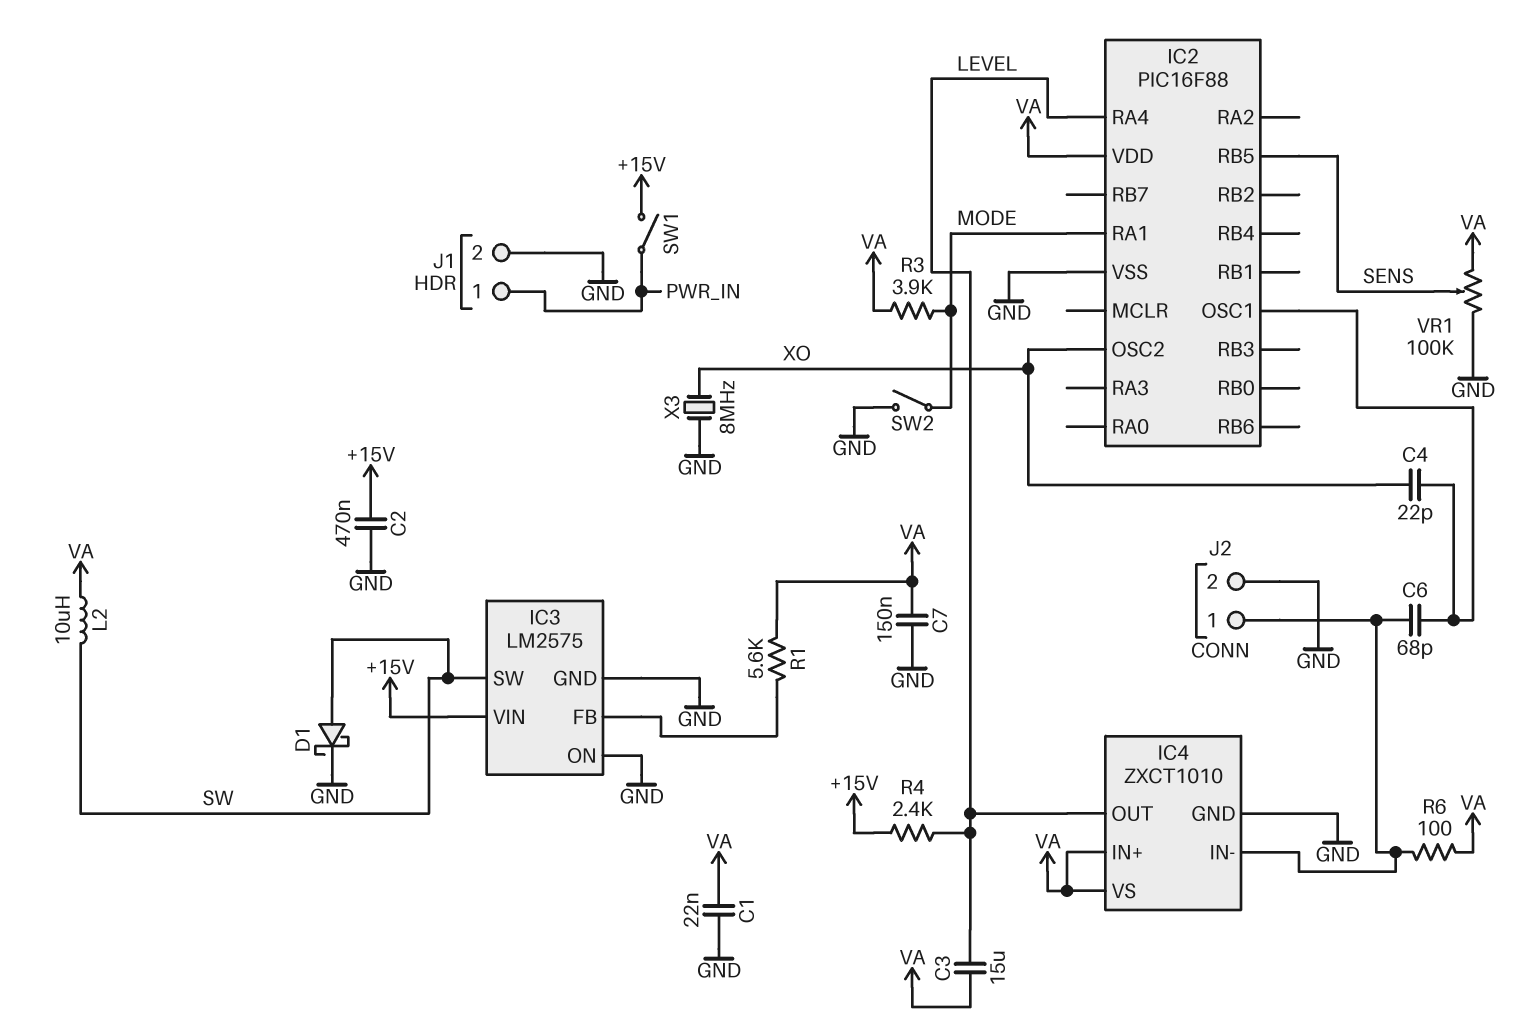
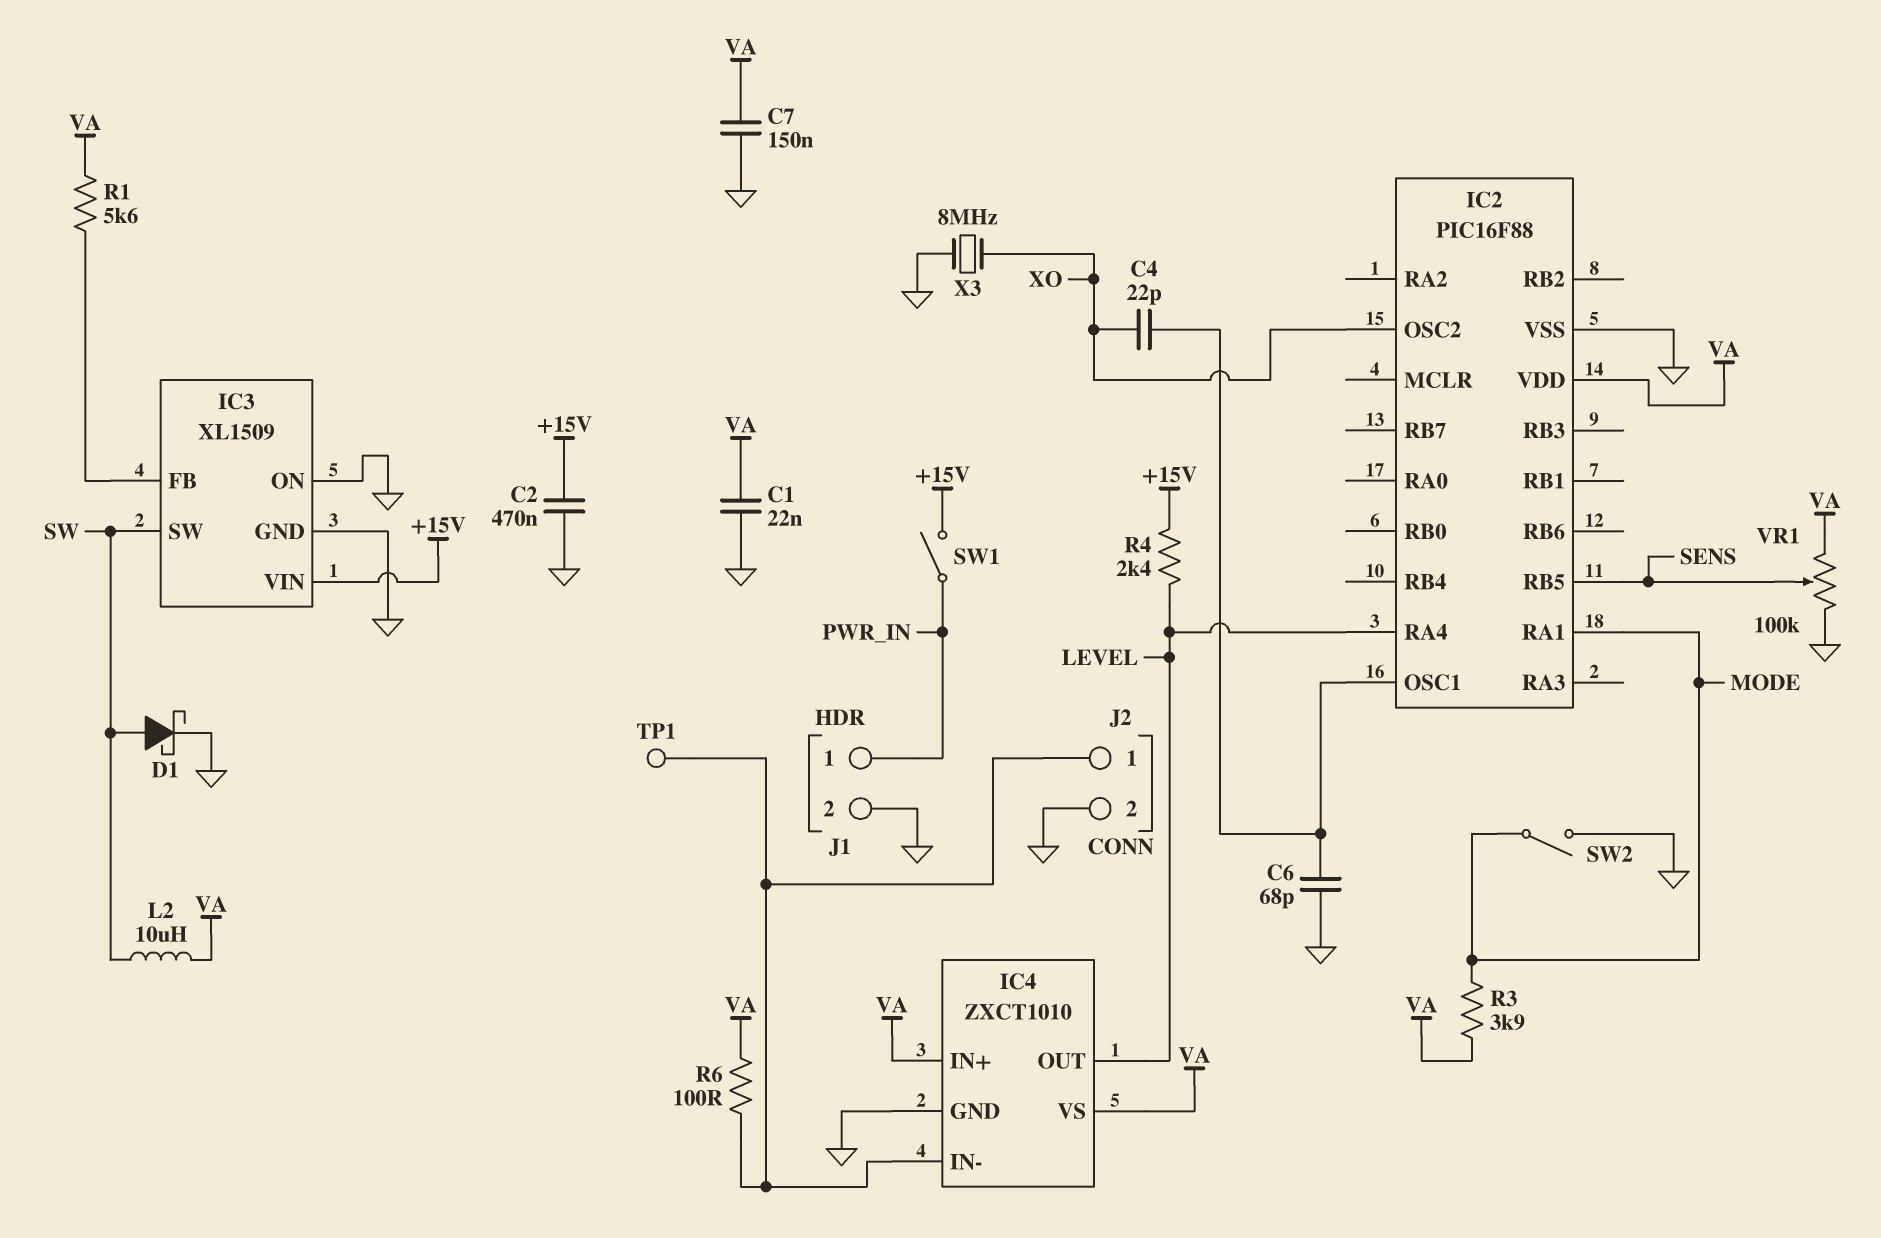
C3: 15uF (LEVEL, VA) -> none
C6: 68pF (IC2/OSC1, IC4/IN-) -> 68pF (GND, IC2/OSC1)
IC3: LM2575 -> XL1509
TP1: none -> test point (IC4/IN-)

